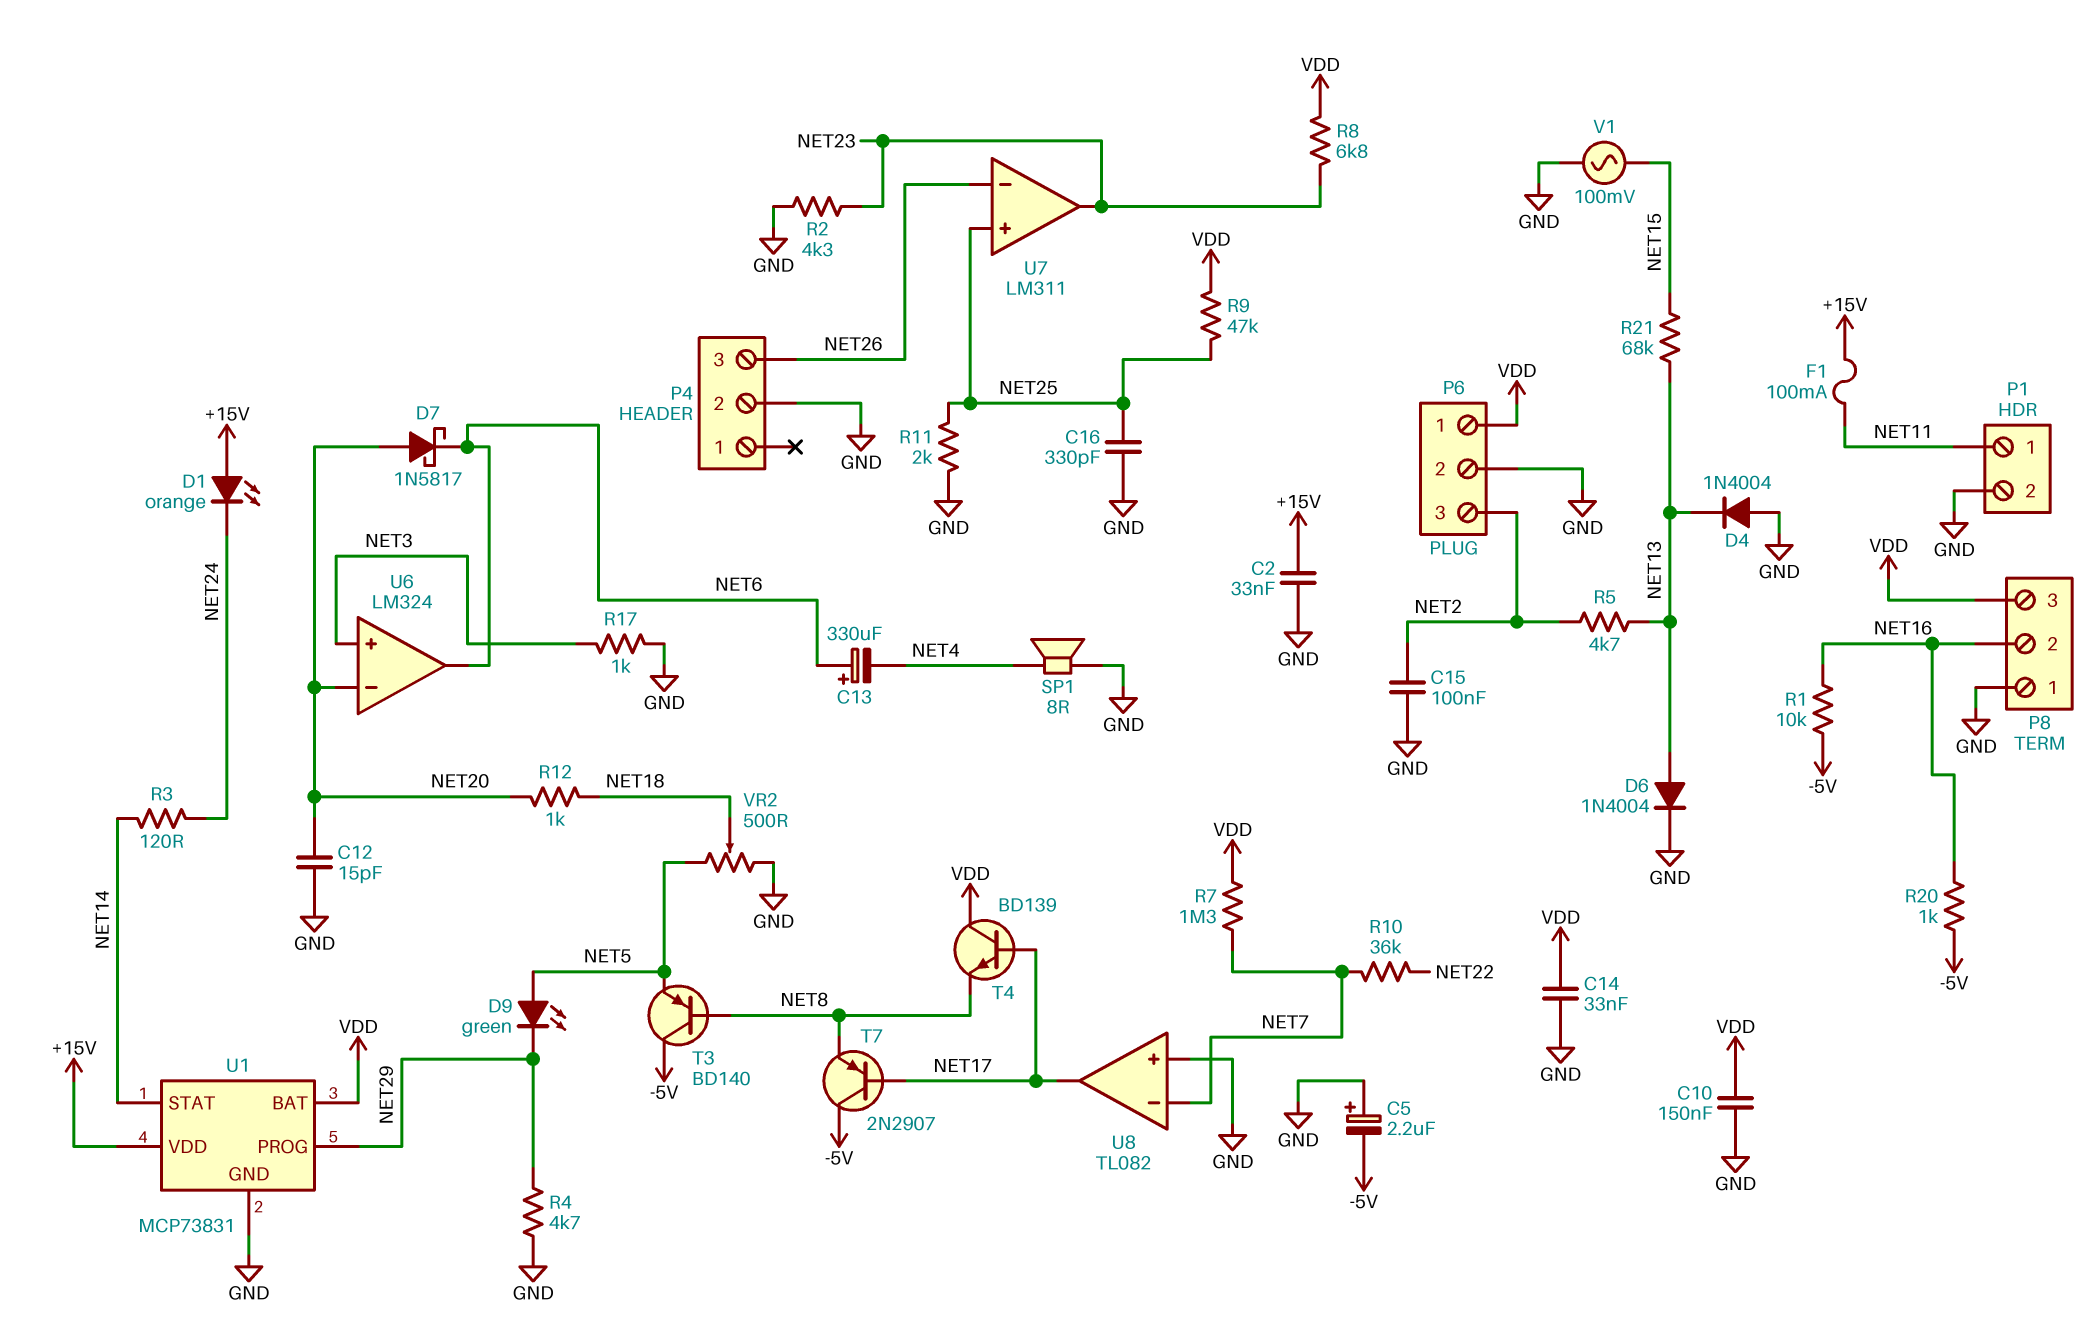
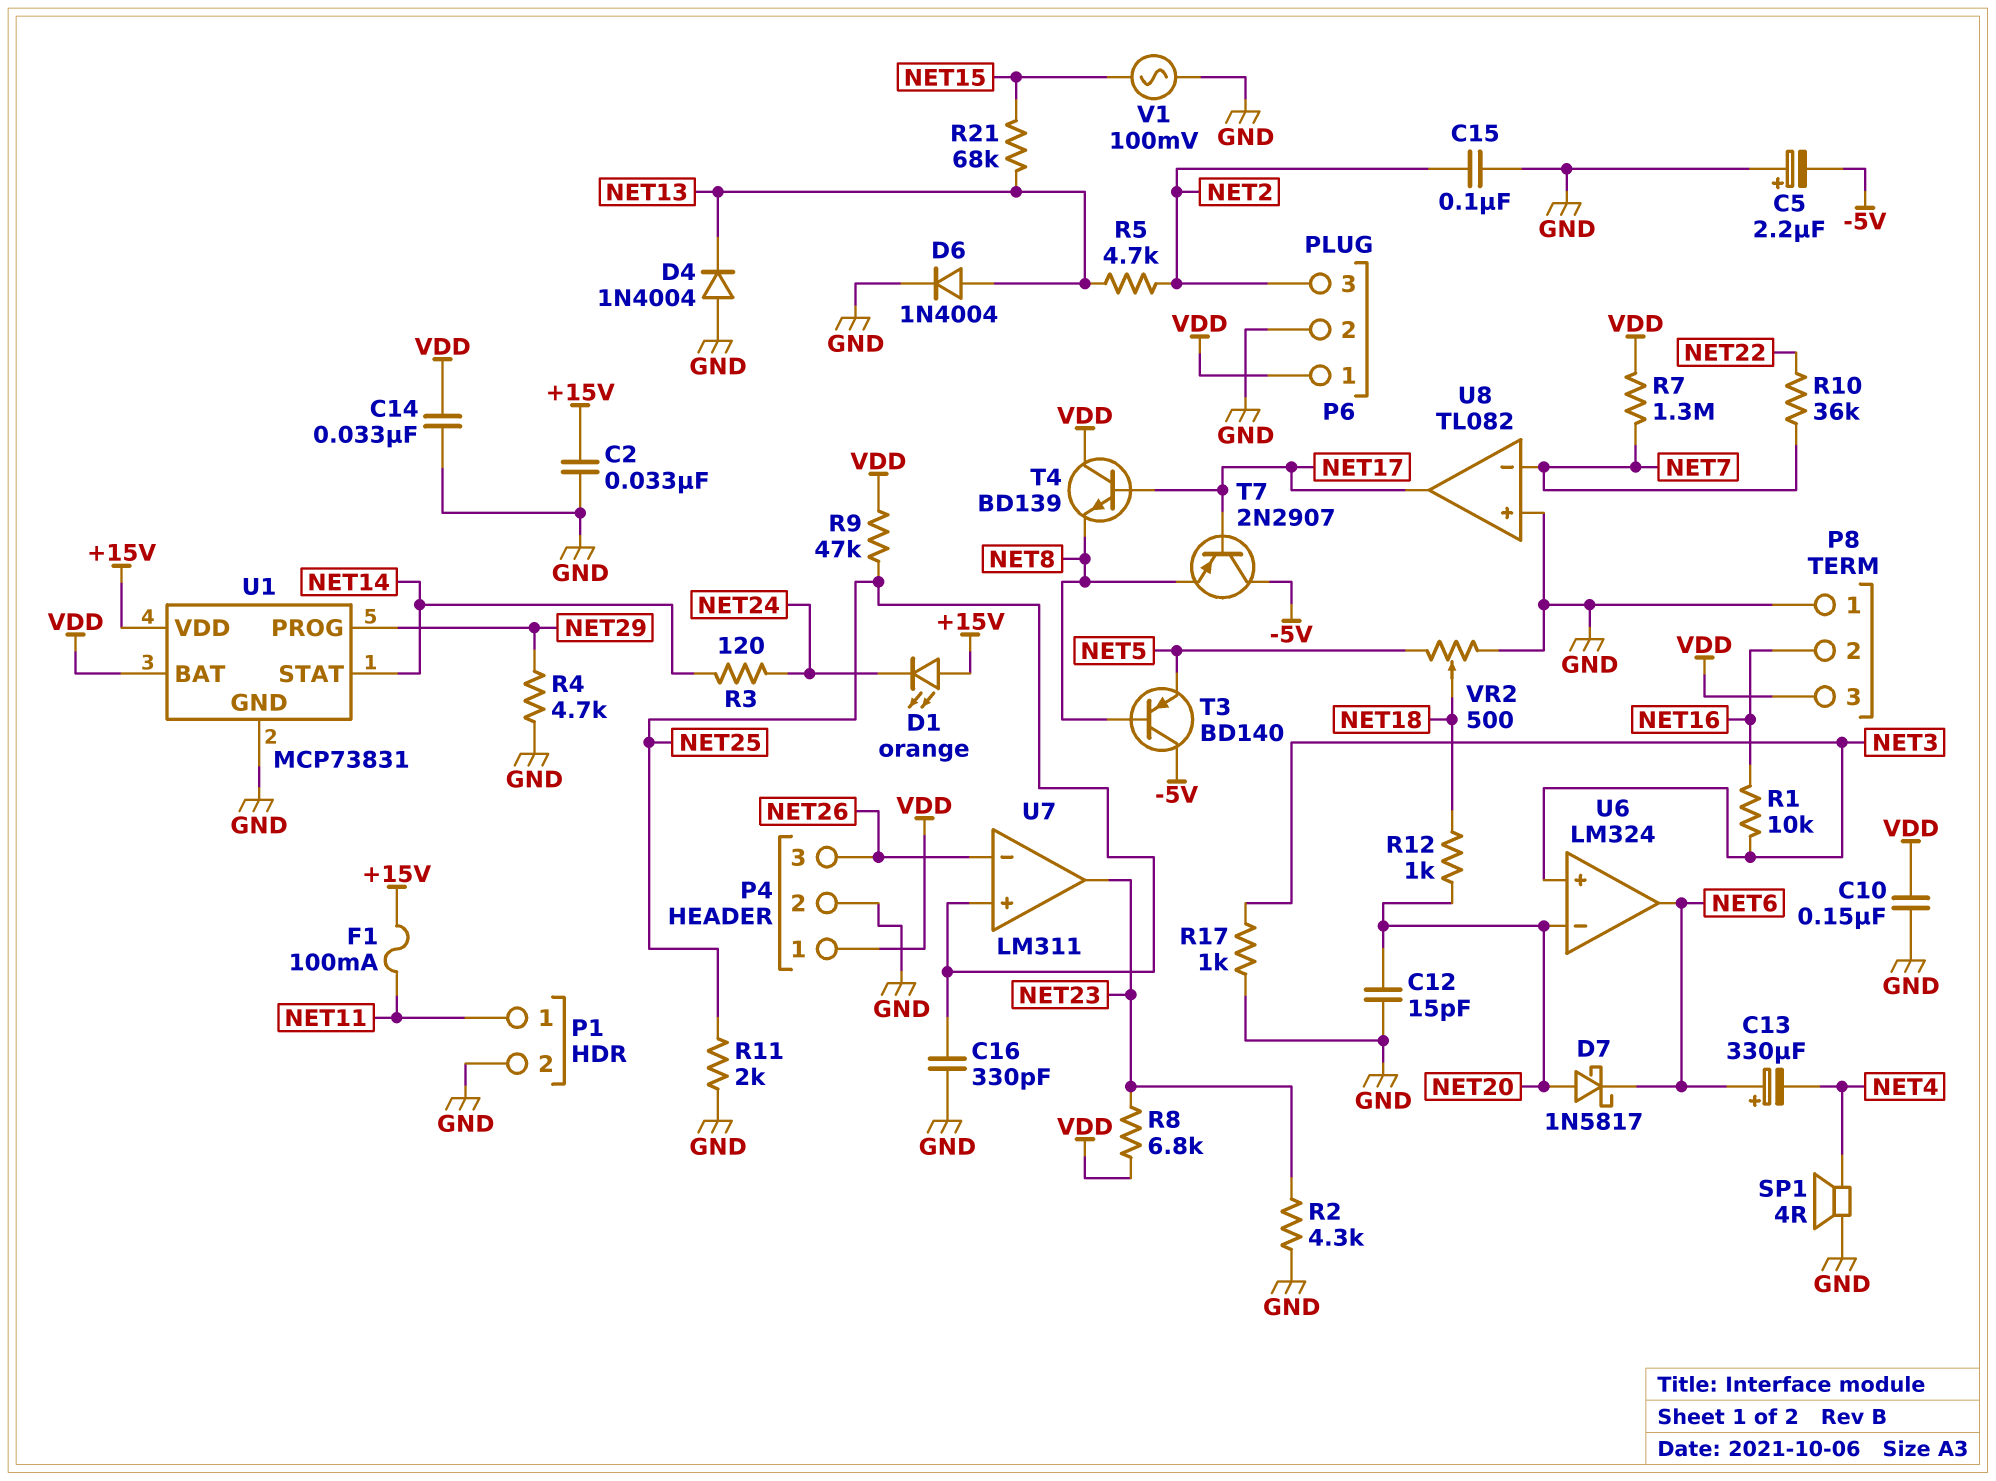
D9: LED green (A NET5, K NET29) -> none
P4 pin 1: none -> VDD
R1: 10k (-5V, NET16) -> 10k (NET3, NET16)
R20: 1k (-5V, NET16) -> none
SP1: speaker 8R (GND, NET4) -> speaker 4R (GND, NET4)

